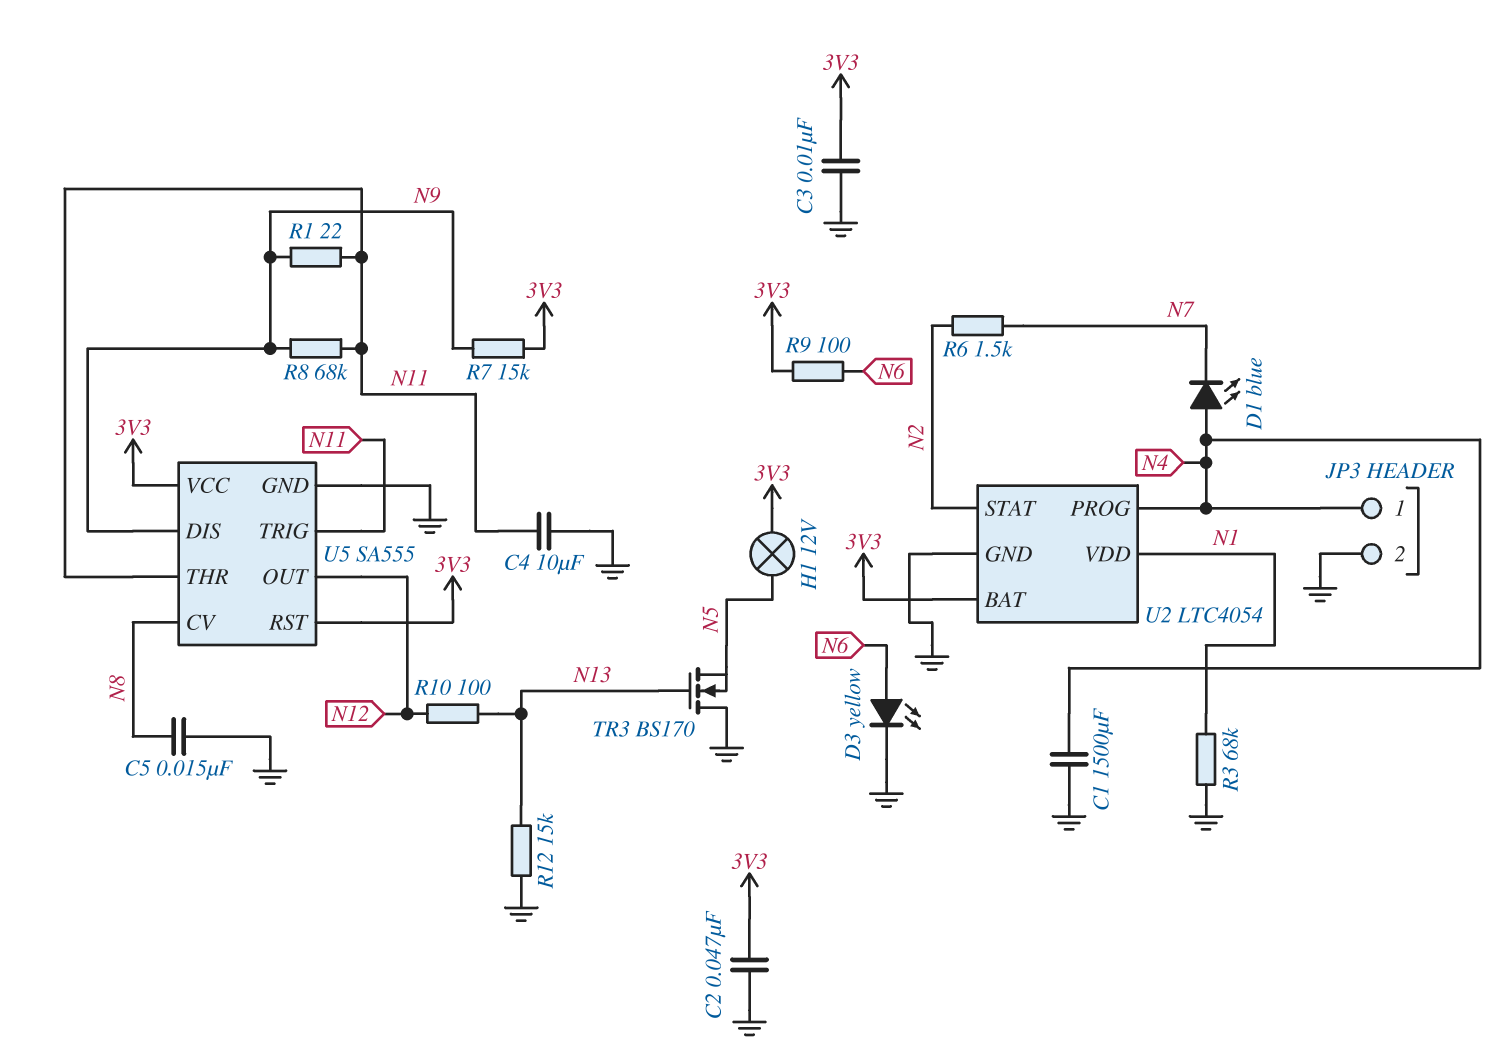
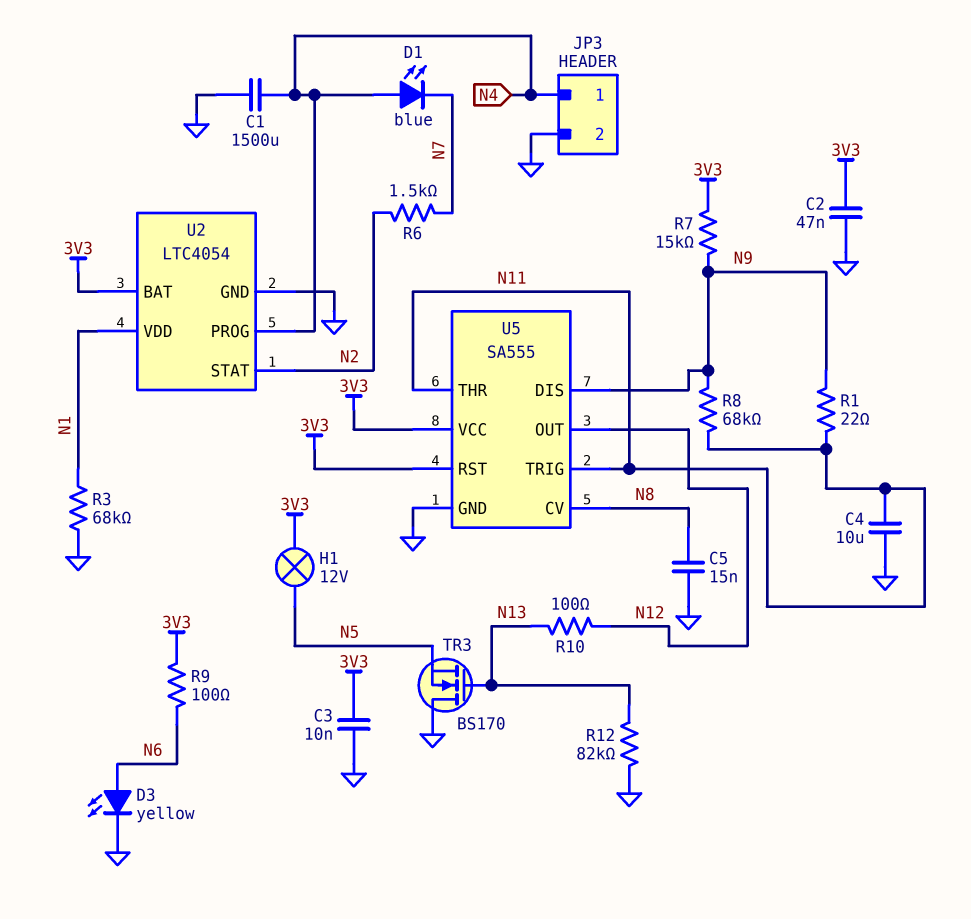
R12: 15k (GND, N13) -> 82k (GND, N13)

